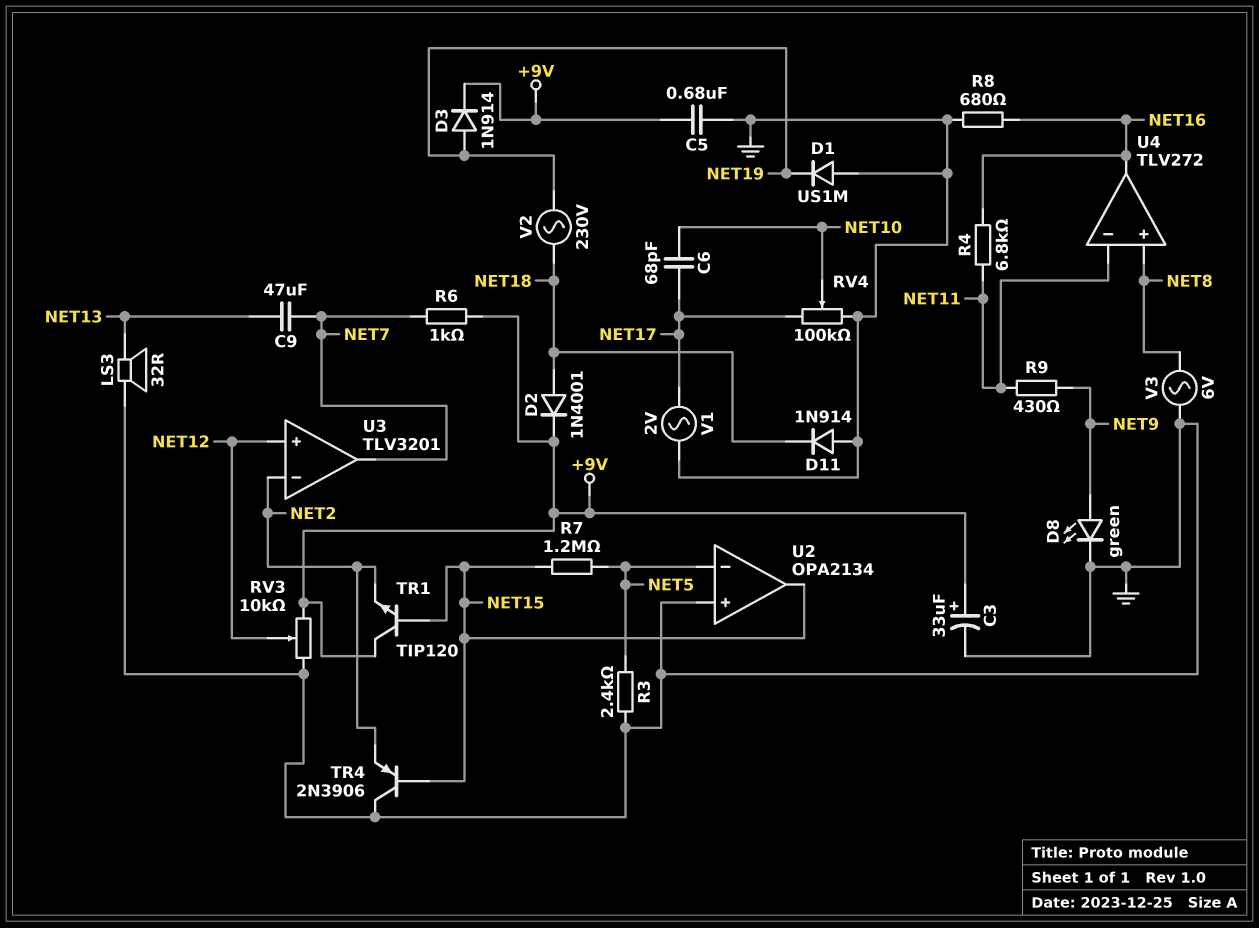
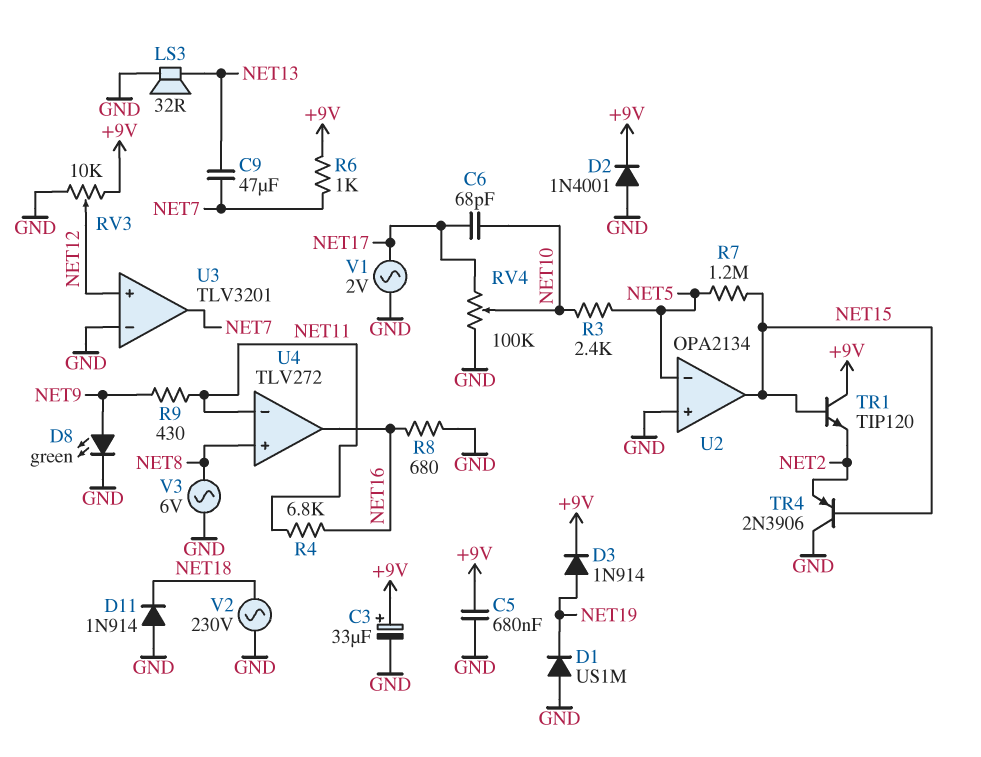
D2: diode 1N4001 (A NET18, K +9V) -> diode 1N4001 (A GND, K +9V)
R3: 2.4k (GND, NET5) -> 2.4k (NET5, NET10)
U3 pin in-: NET2 -> GND
V2: AC 230V (NET18, NET19) -> AC 230V (GND, NET18)

